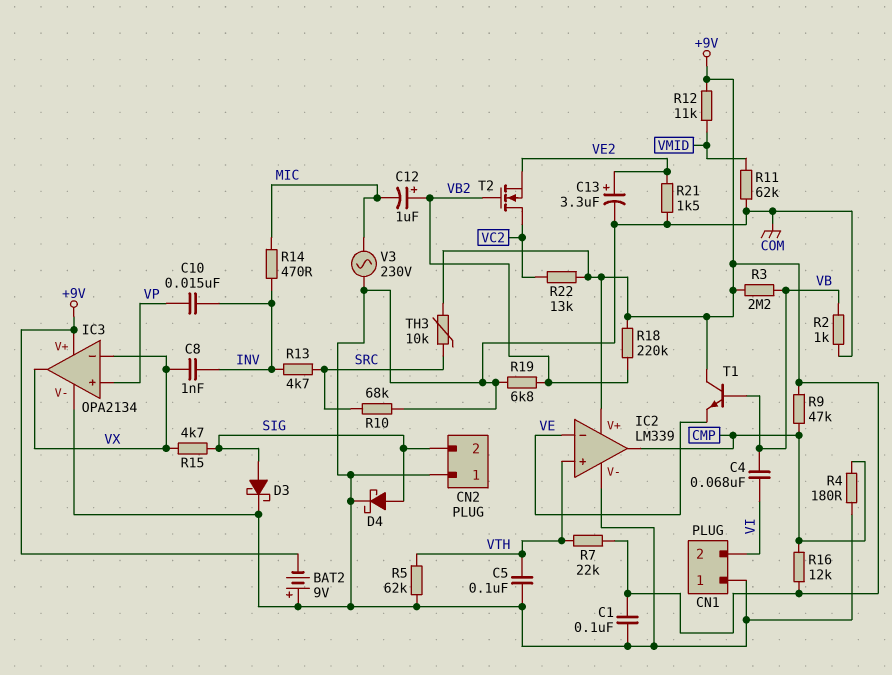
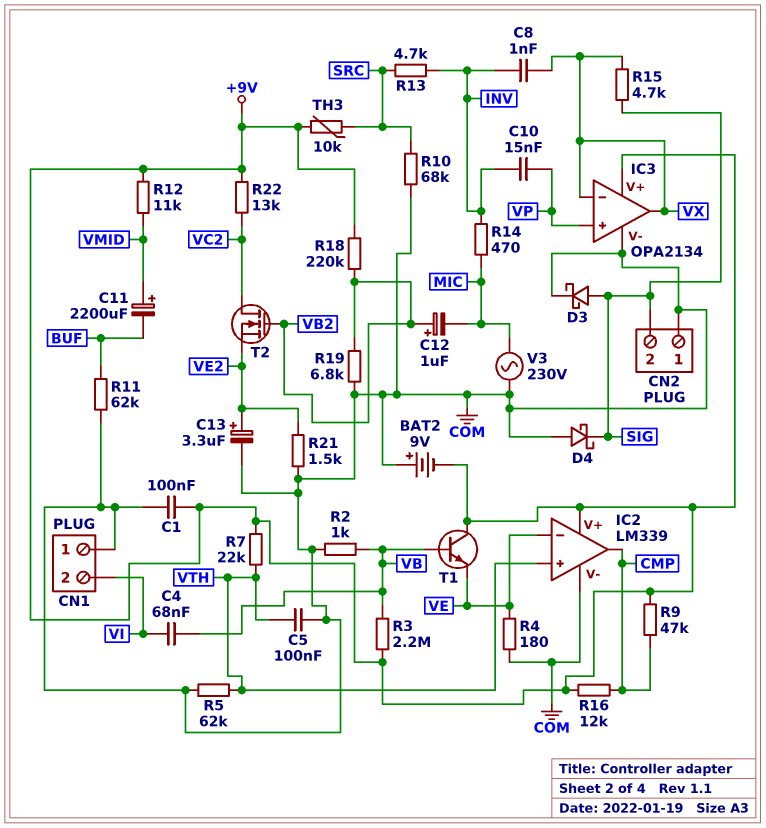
C11: none -> 2200uF (plus VMID, minus BUF)
D4: schottky (A SIG, K COM) -> schottky (A COM, K SIG)
R4: 180 (CMP, COM) -> 180 (COM, VE)
R11: 62k (COM, VMID) -> 62k (BUF, COM)

